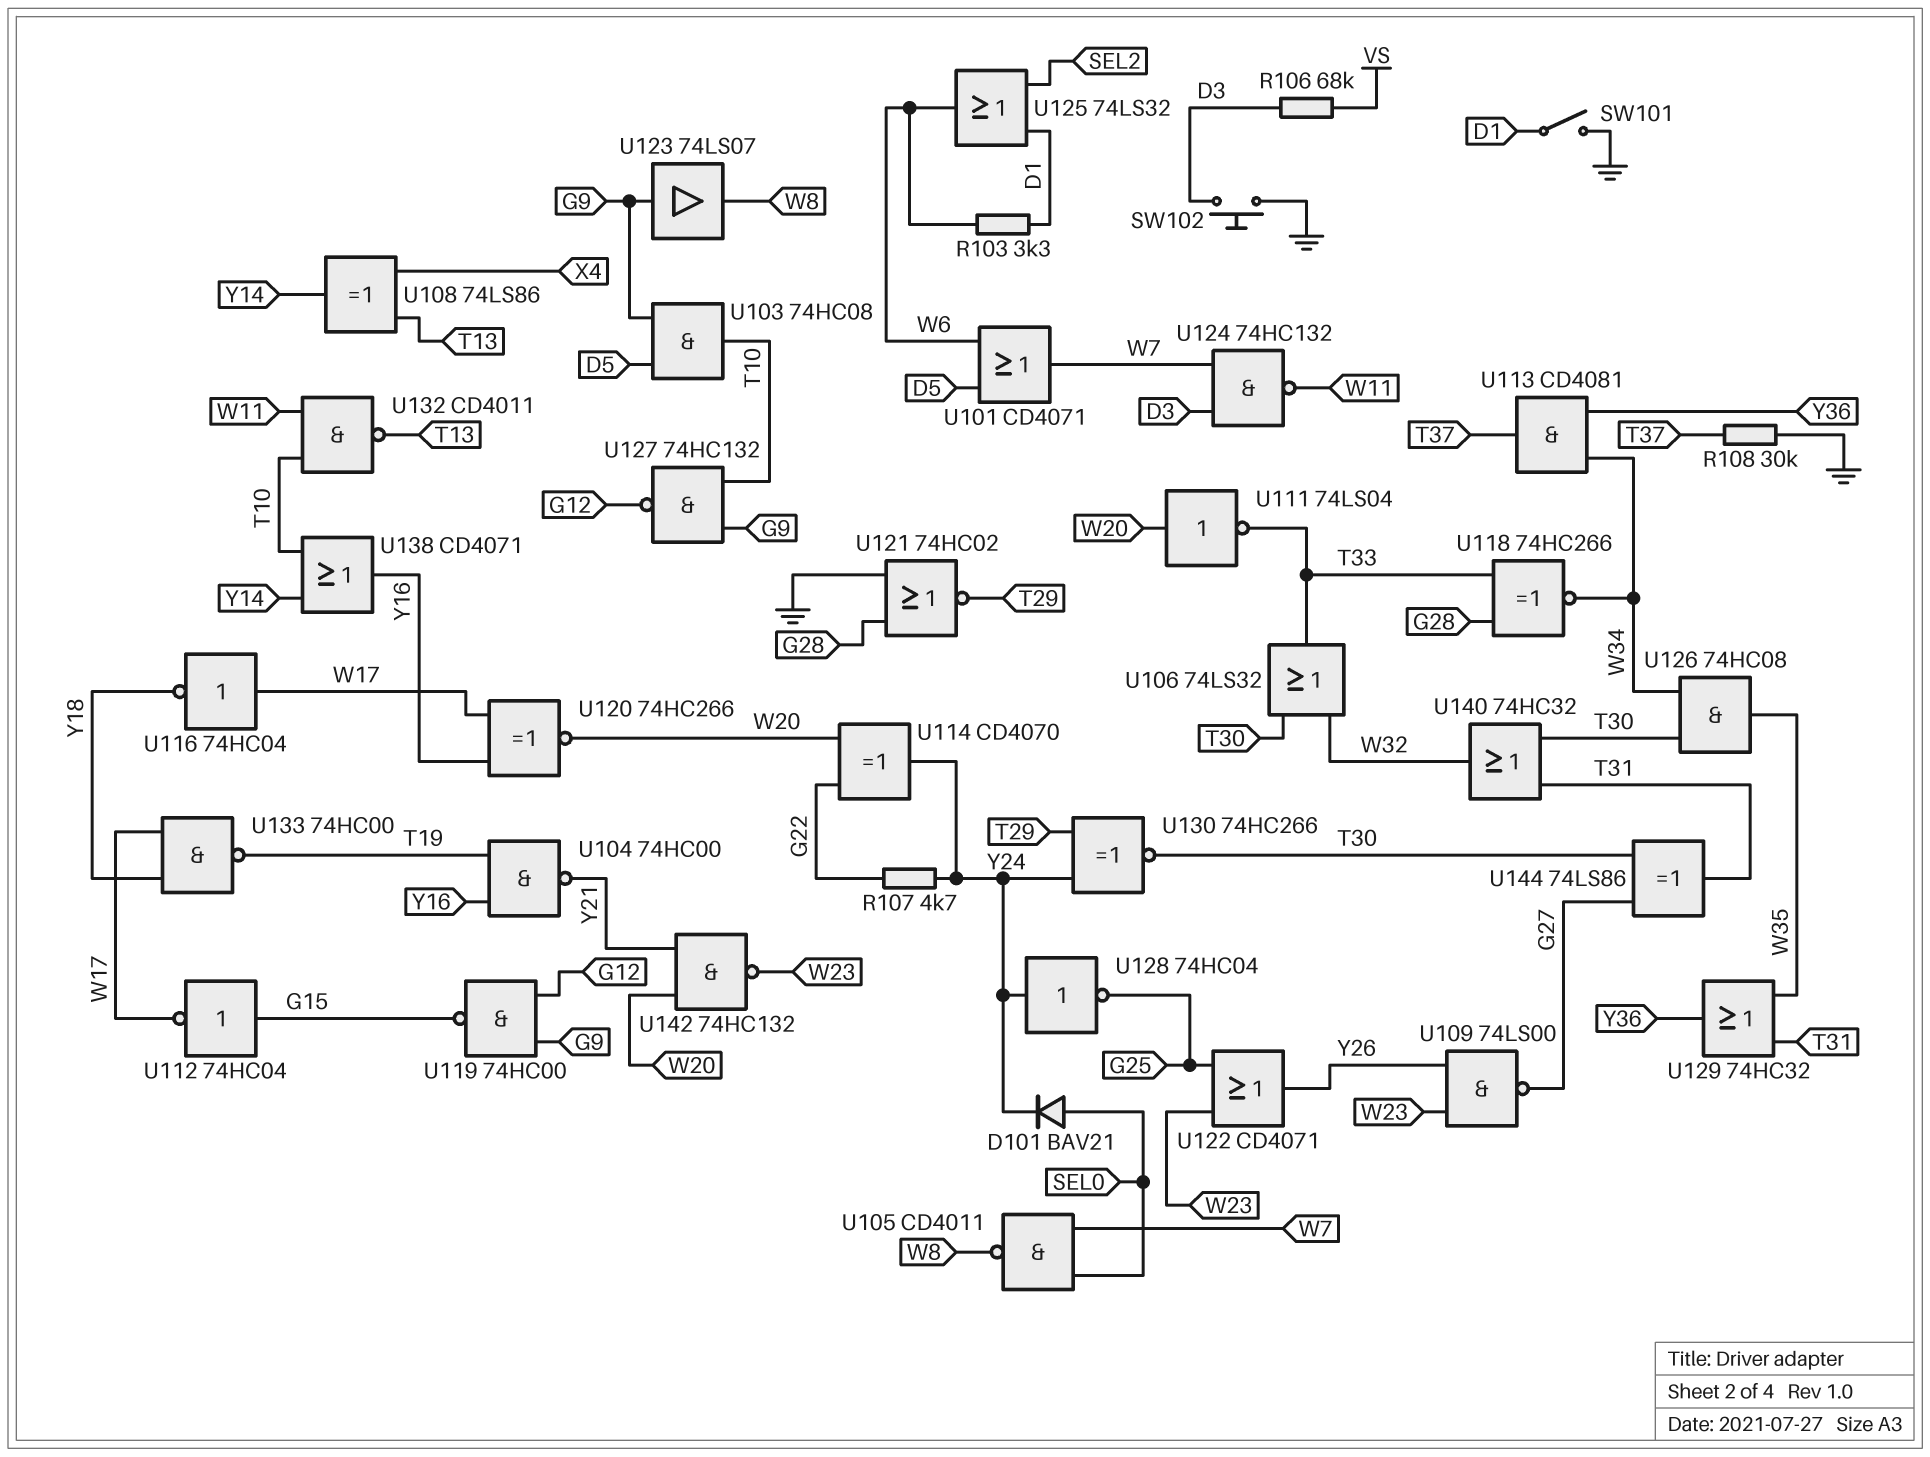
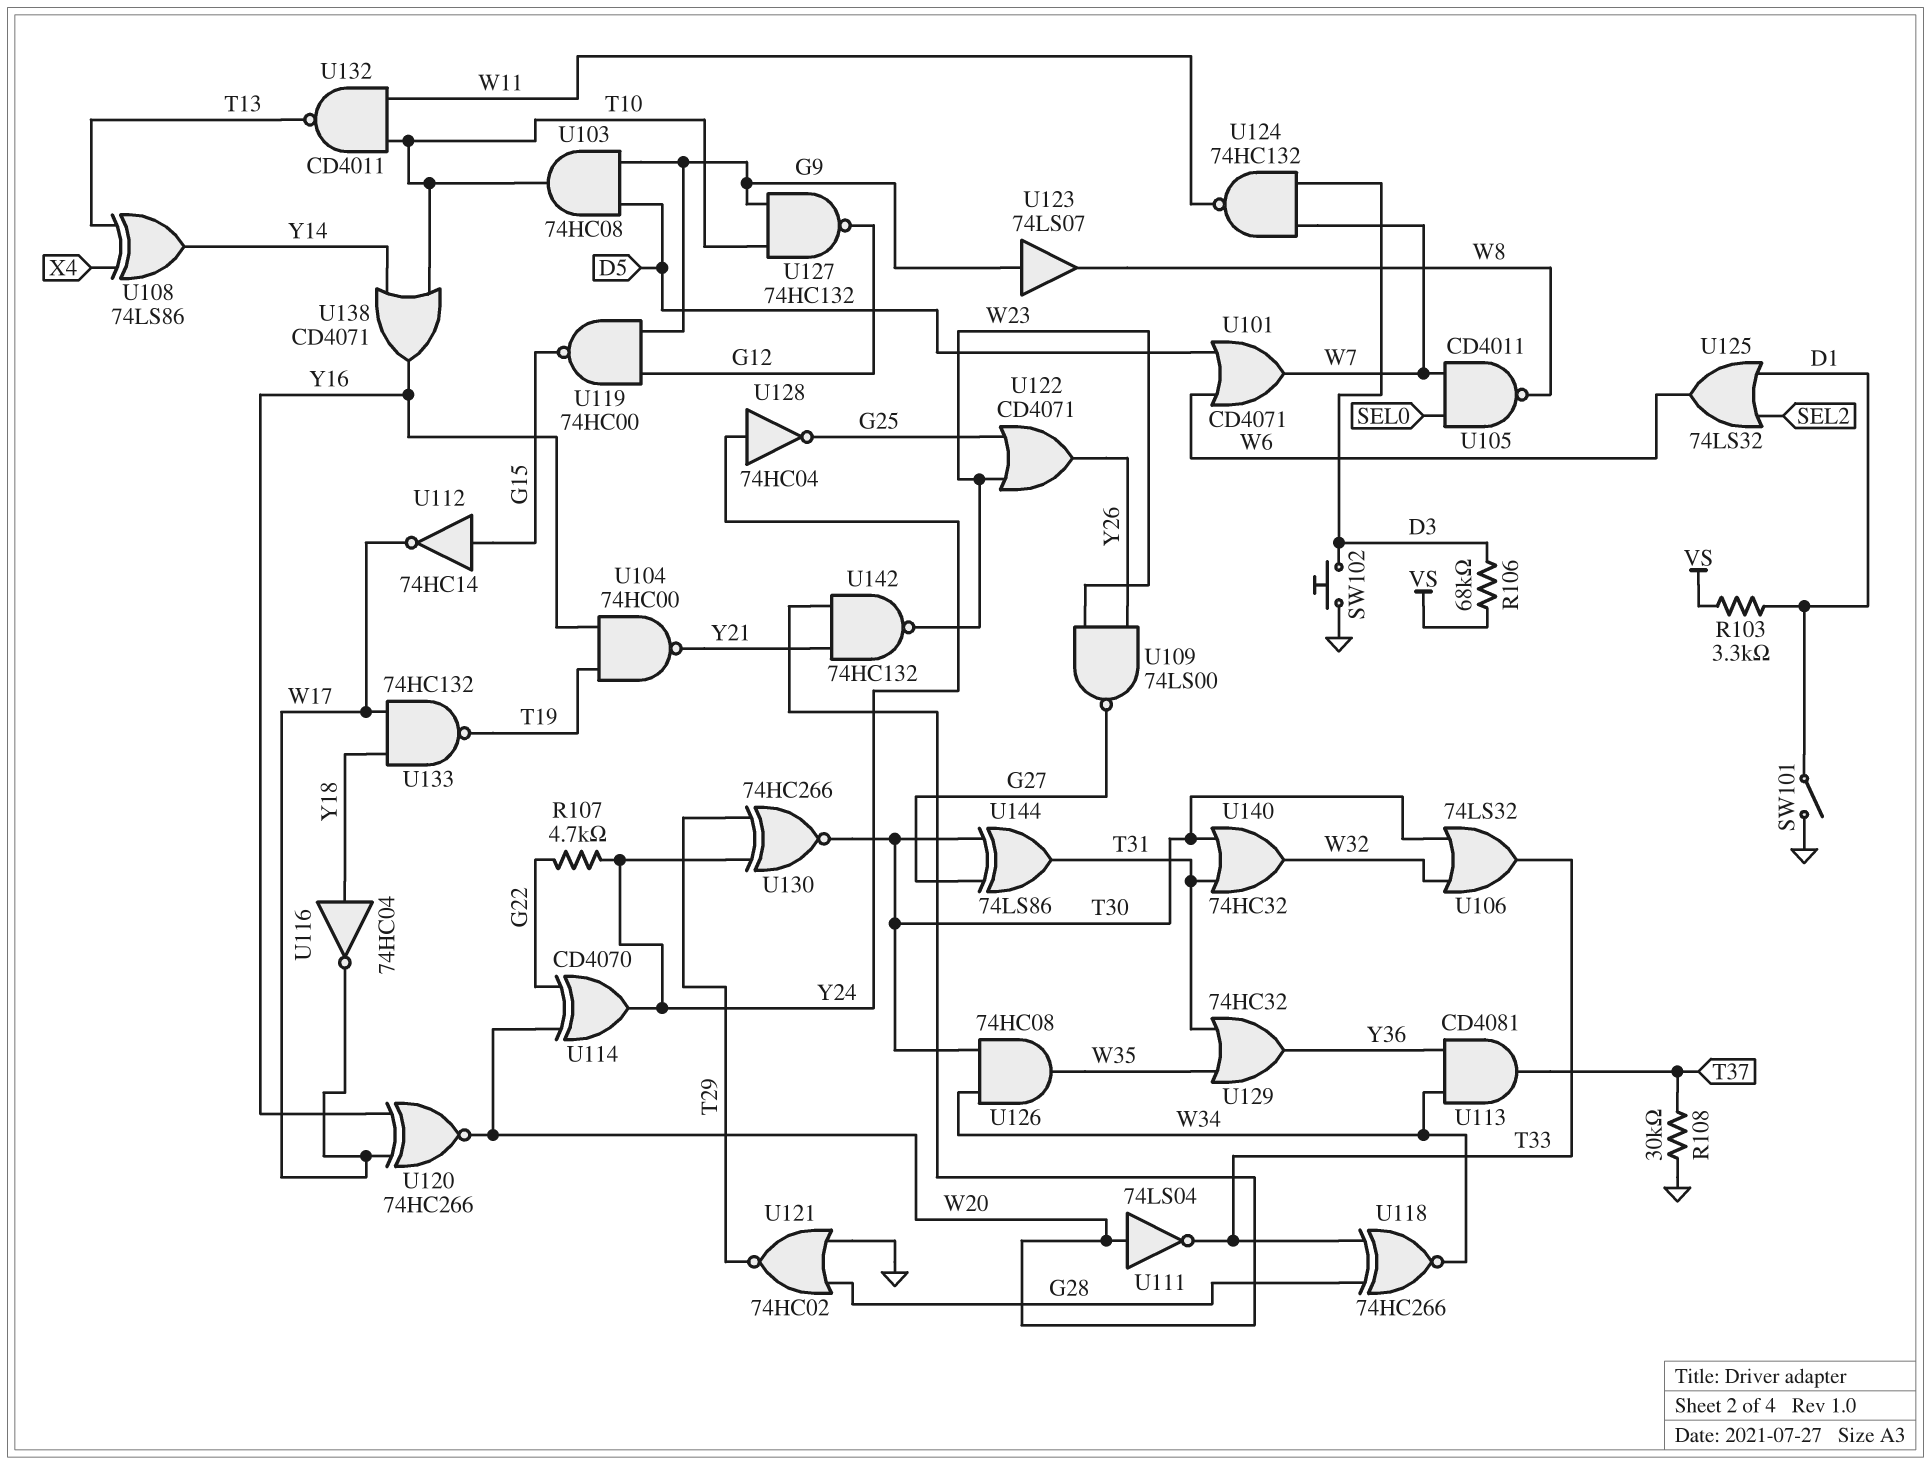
D101: diode BAV21 (A SEL0, K Y24) -> none
R103: 3.3k (D1, W6) -> 3.3k (D1, VS)
U112: NOT 74HC04 (in G15, out W17) -> NOT 74HC14 (in G15, out W17)
U116: NOT 74HC04 (in W17, out Y18) -> NOT 74HC04 (in Y18, out W17)
U133: NAND 74HC00 (in W17, in Y18, out T19) -> NAND 74HC132 (in W17, in Y18, out T19)

